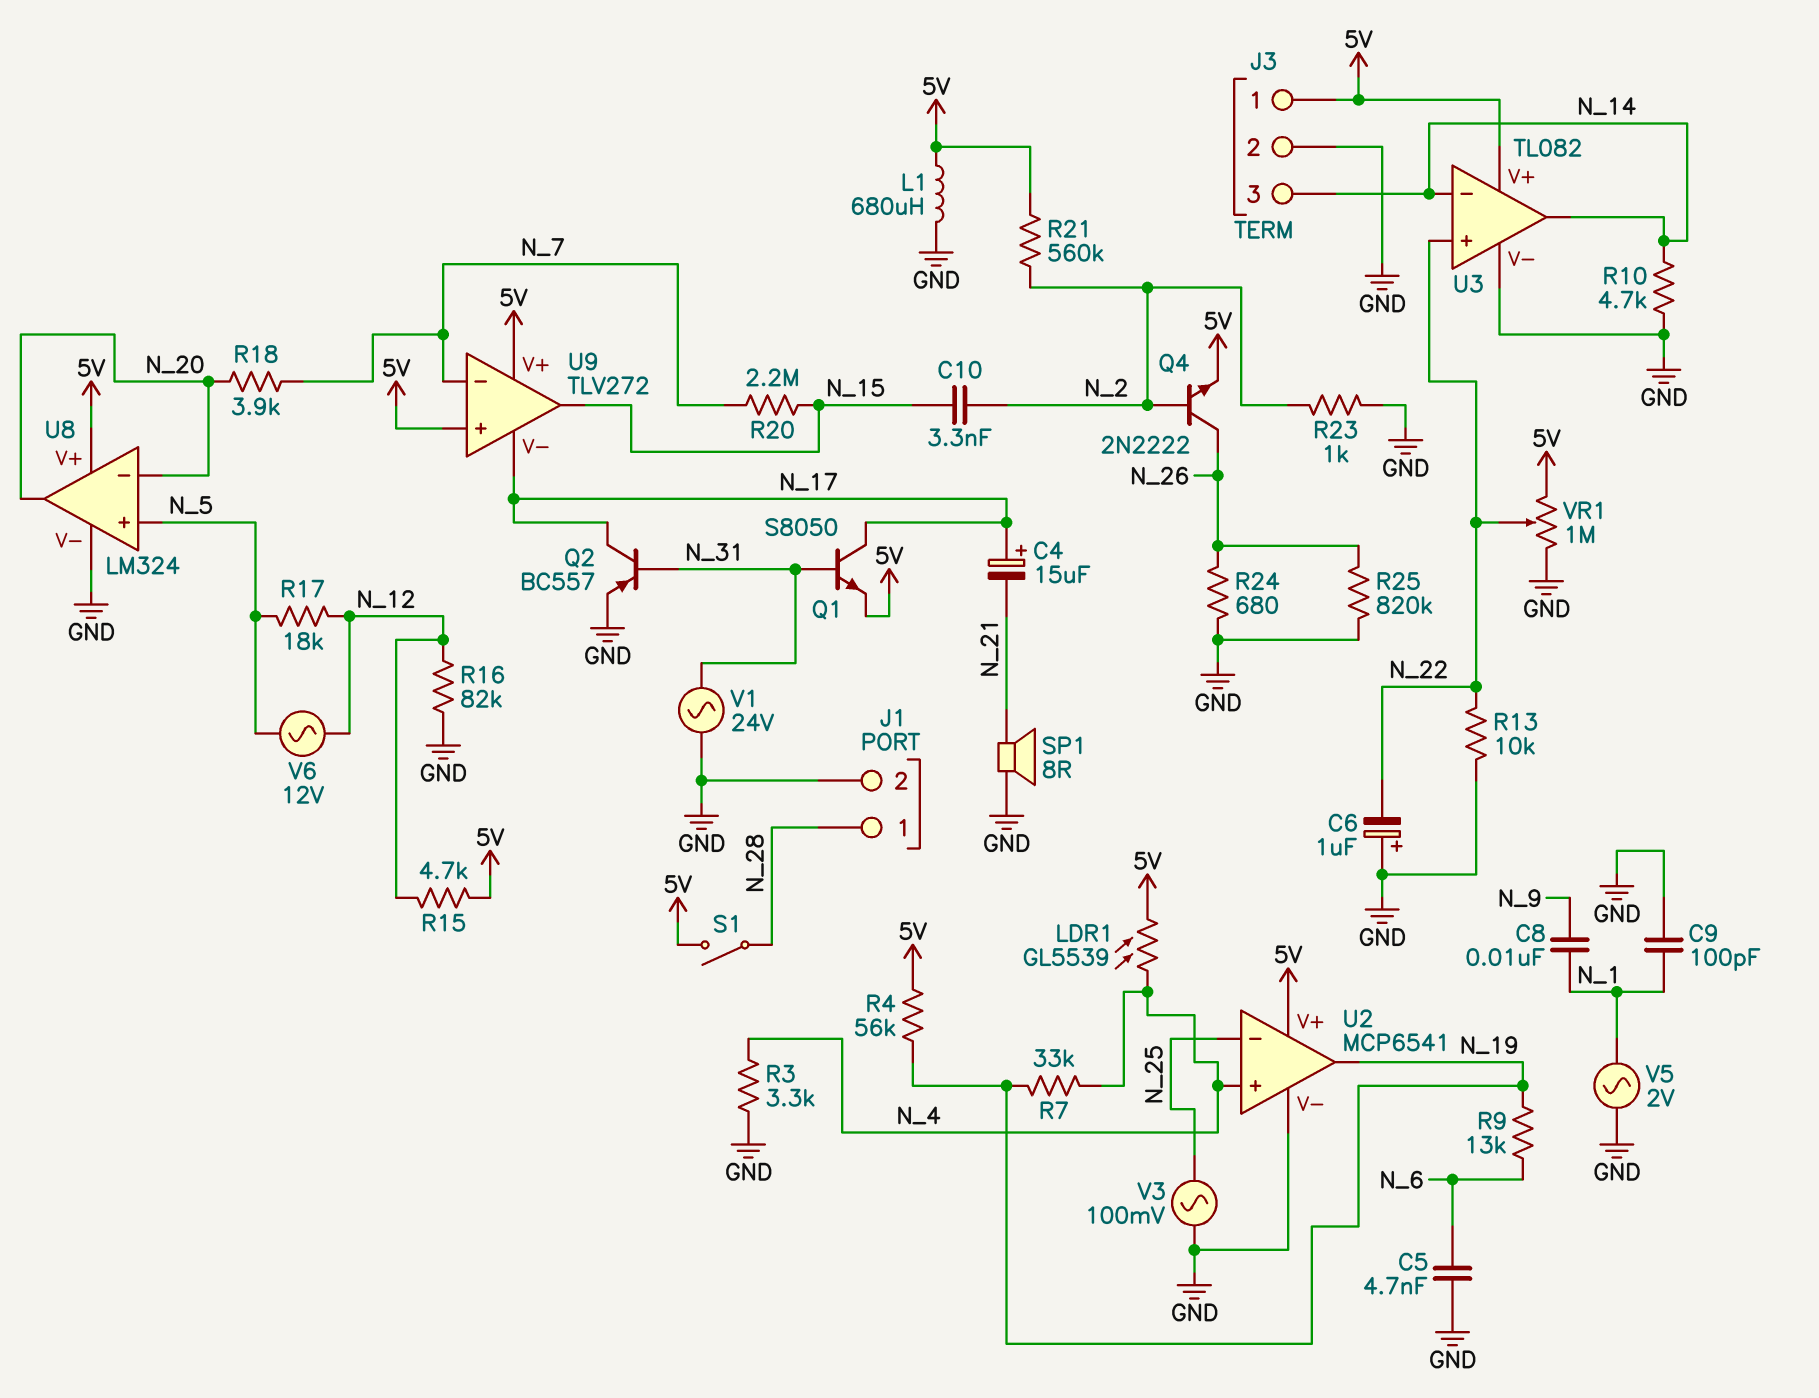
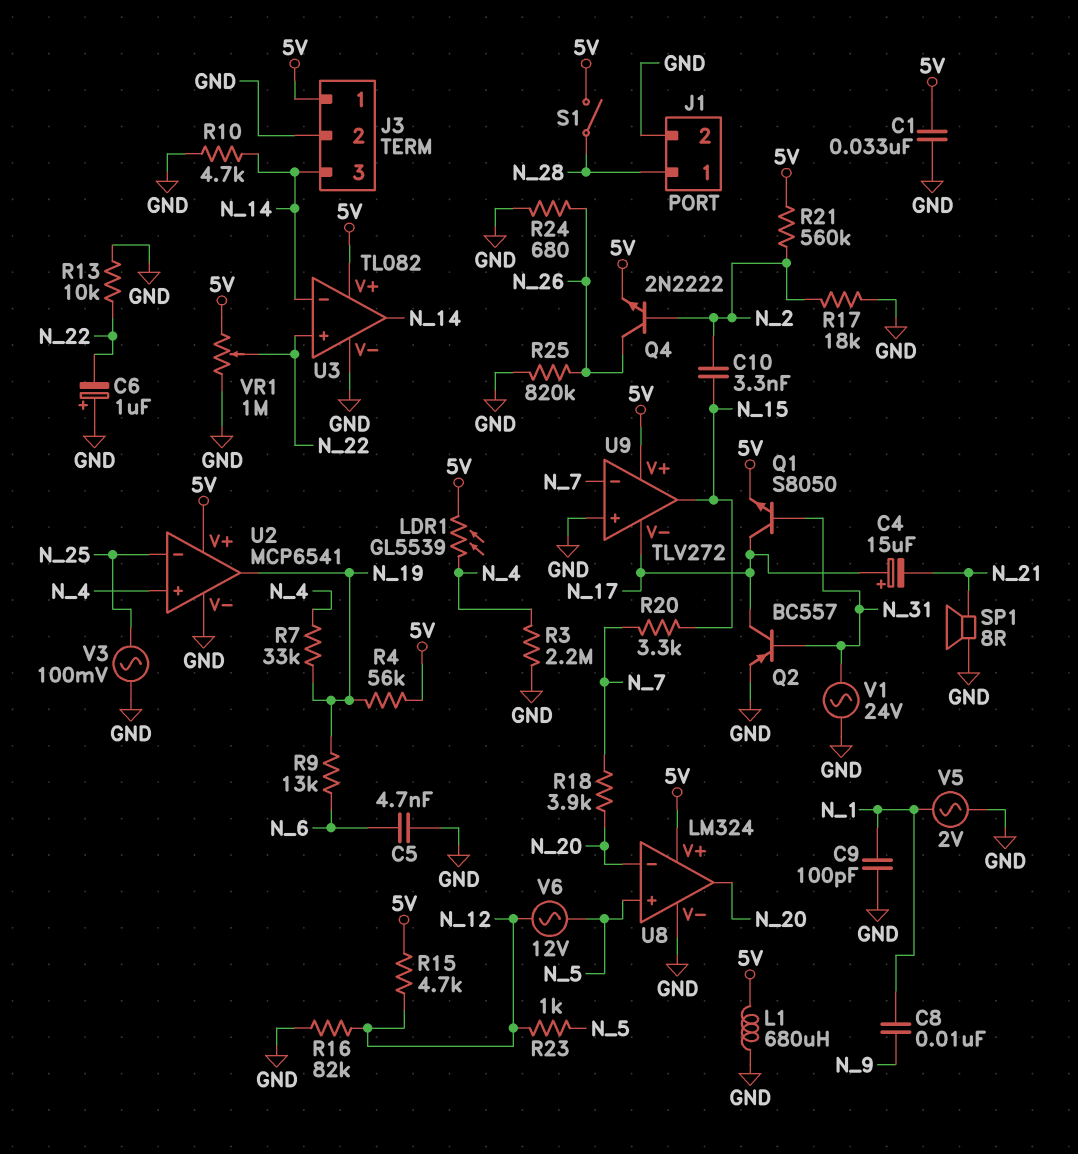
C1: none -> 33nF (5V, GND)
R3: 3.3k (GND, N_4) -> 2.2M (GND, N_4)
R17: 18k (N_5, N_12) -> 18k (GND, N_2)
R20: 2.2M (N_7, N_15) -> 3.3k (N_7, N_15)
R23: 1k (GND, N_2) -> 1k (N_5, N_12)
U9 pin in+: 5V -> GND

